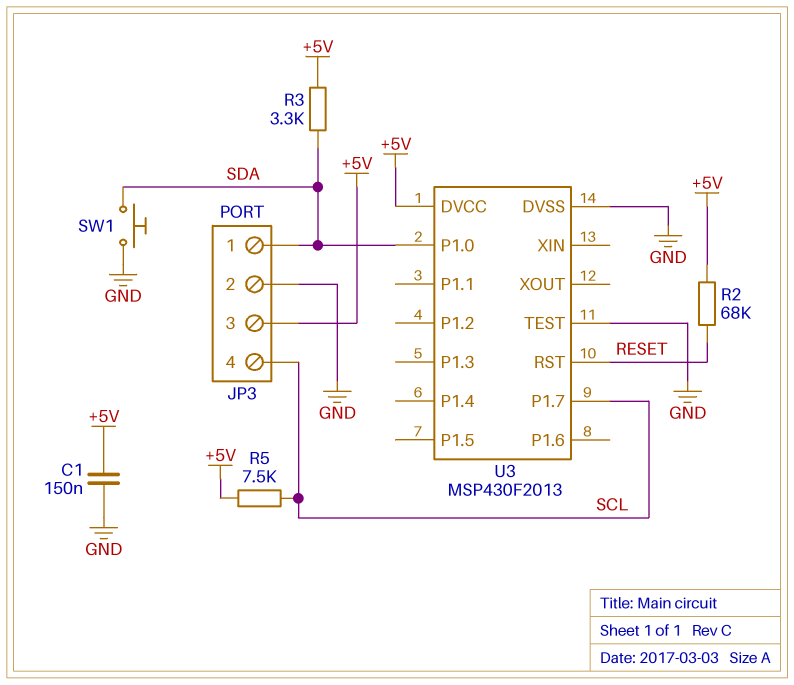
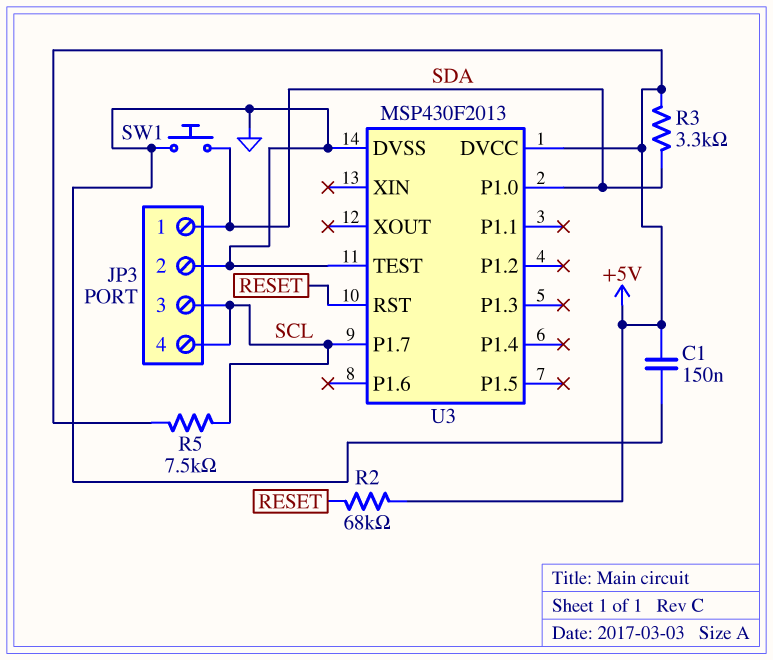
JP3 pin 3: +5V -> SCL

